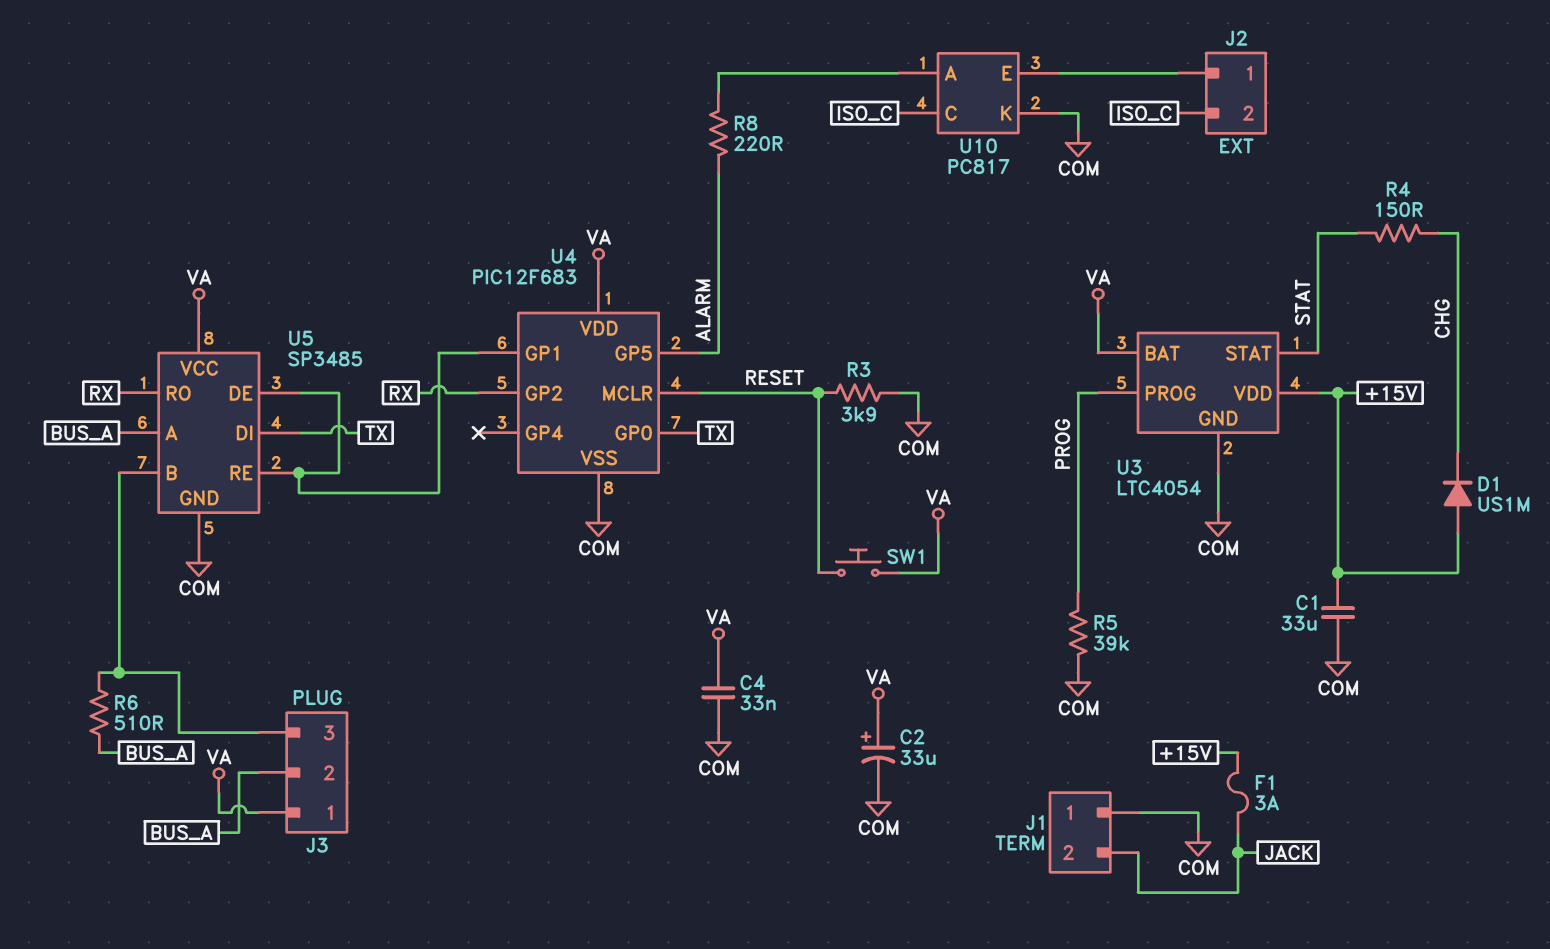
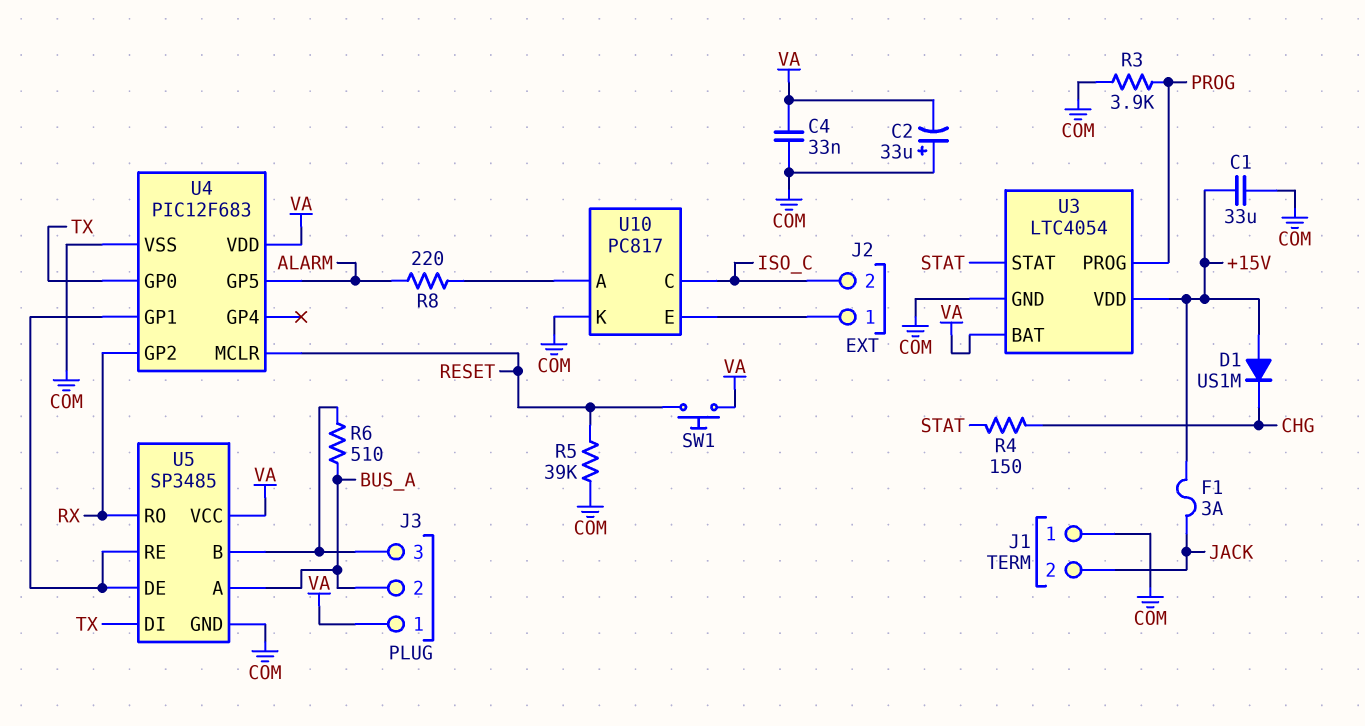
C2: 33uF (plus VA, minus COM) -> 33uF (plus COM, minus VA)
R3: 3.9k (COM, RESET) -> 3.9k (COM, PROG)
R5: 39k (COM, PROG) -> 39k (COM, RESET)

